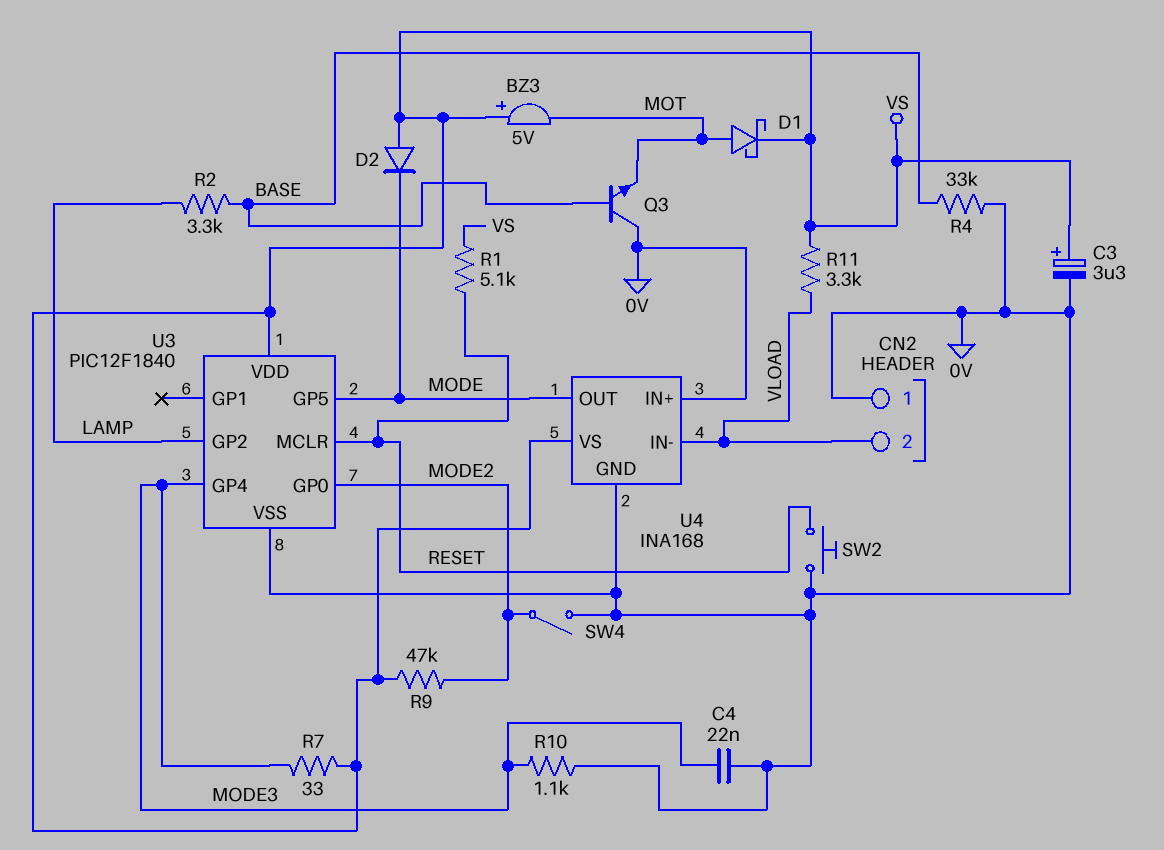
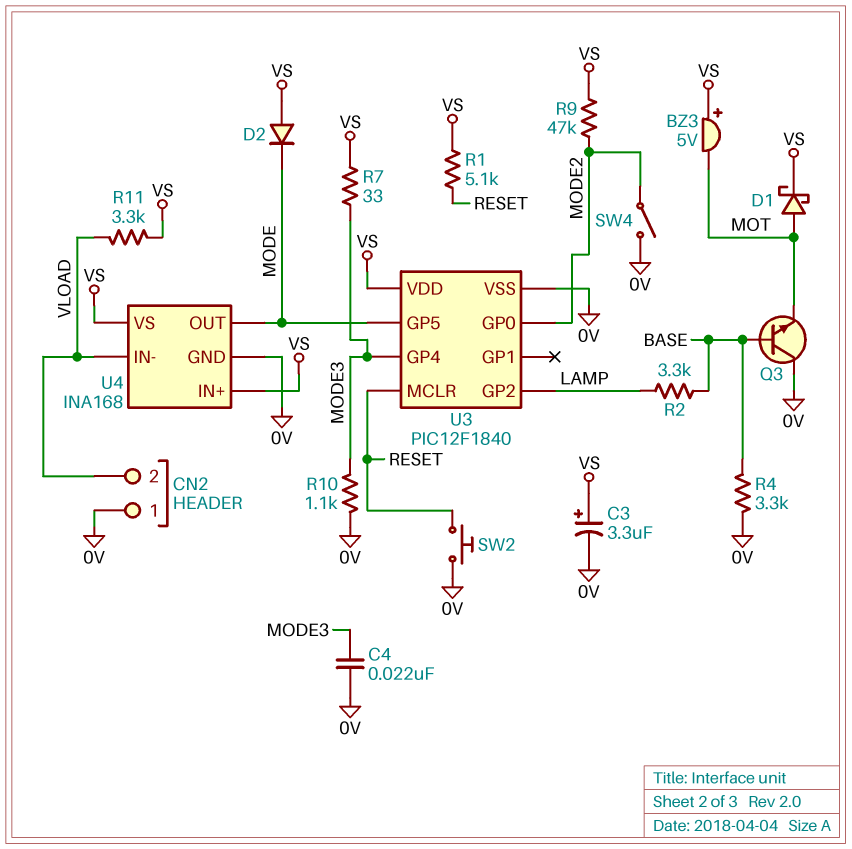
R4: 33k (0V, BASE) -> 3.3k (0V, BASE)
U4 pin IN+: 0V -> VS

